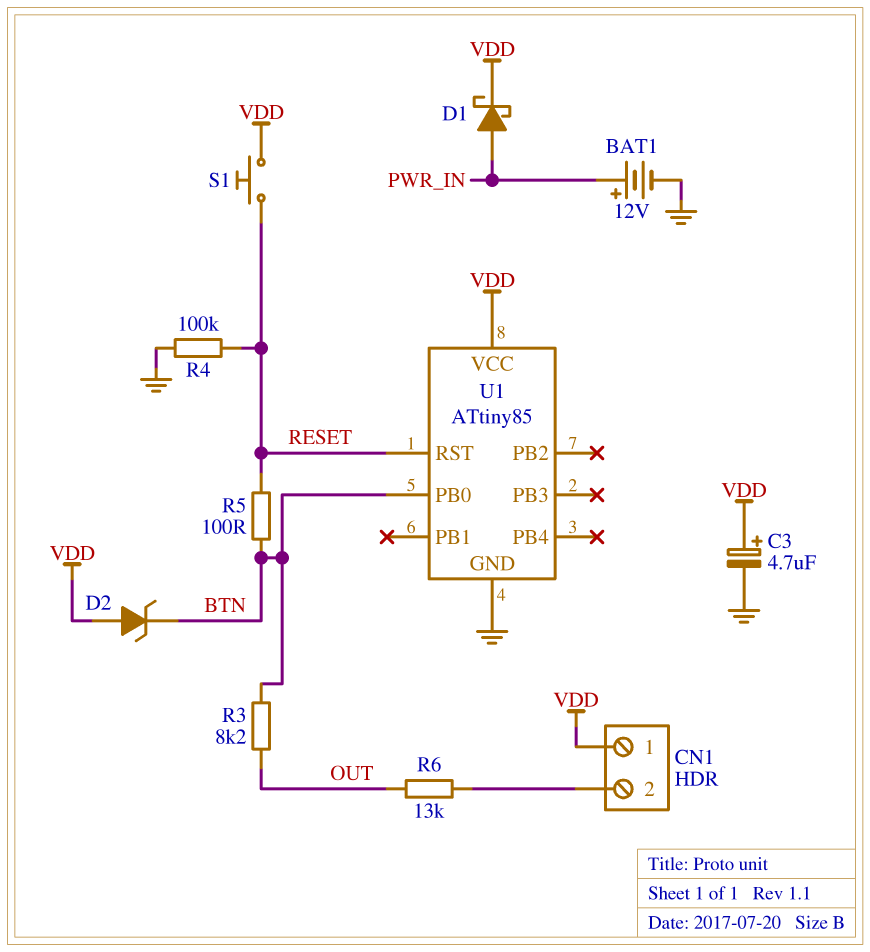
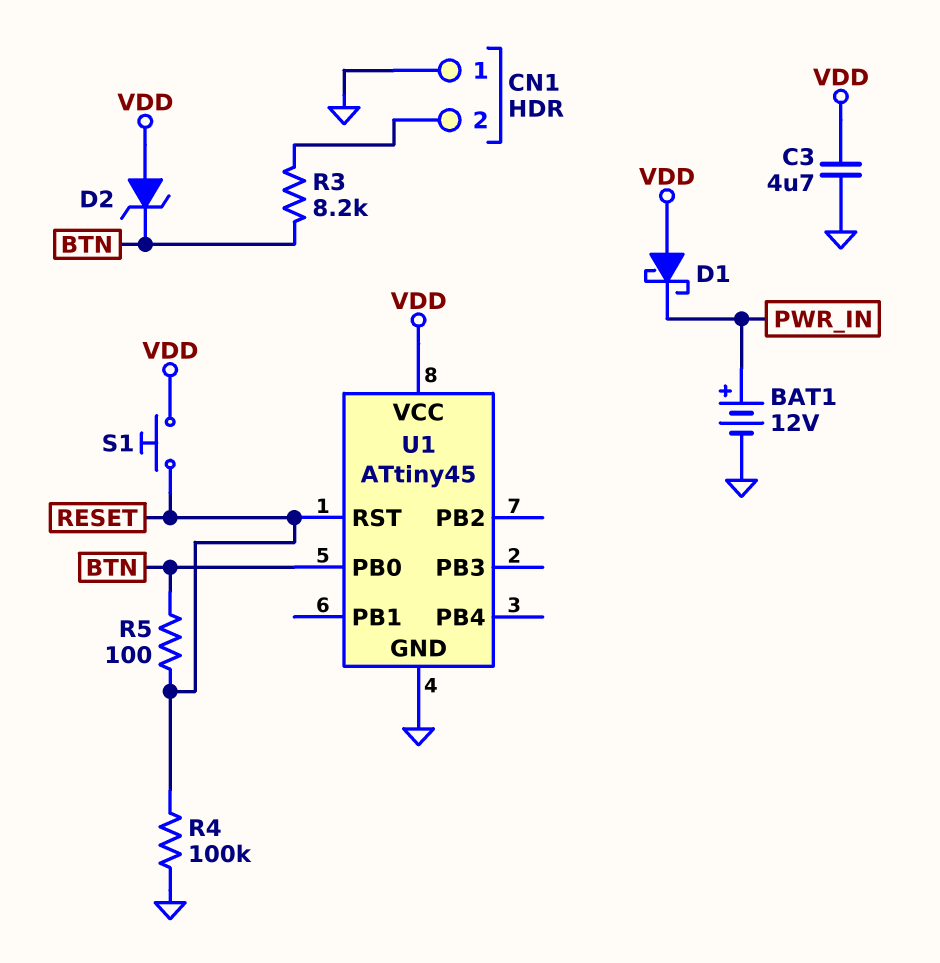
C3: 4.7uF (plus VDD, minus GND) -> 4.7uF (GND, VDD)
CN1 pin 1: VDD -> GND
D1: schottky (A PWR_IN, K VDD) -> schottky (A VDD, K PWR_IN)
R3: 8.2k (BTN, OUT) -> 8.2k (BTN, CN1/2)
R6: 13k (CN1/2, OUT) -> none
U1: ATtiny85 -> ATtiny45

